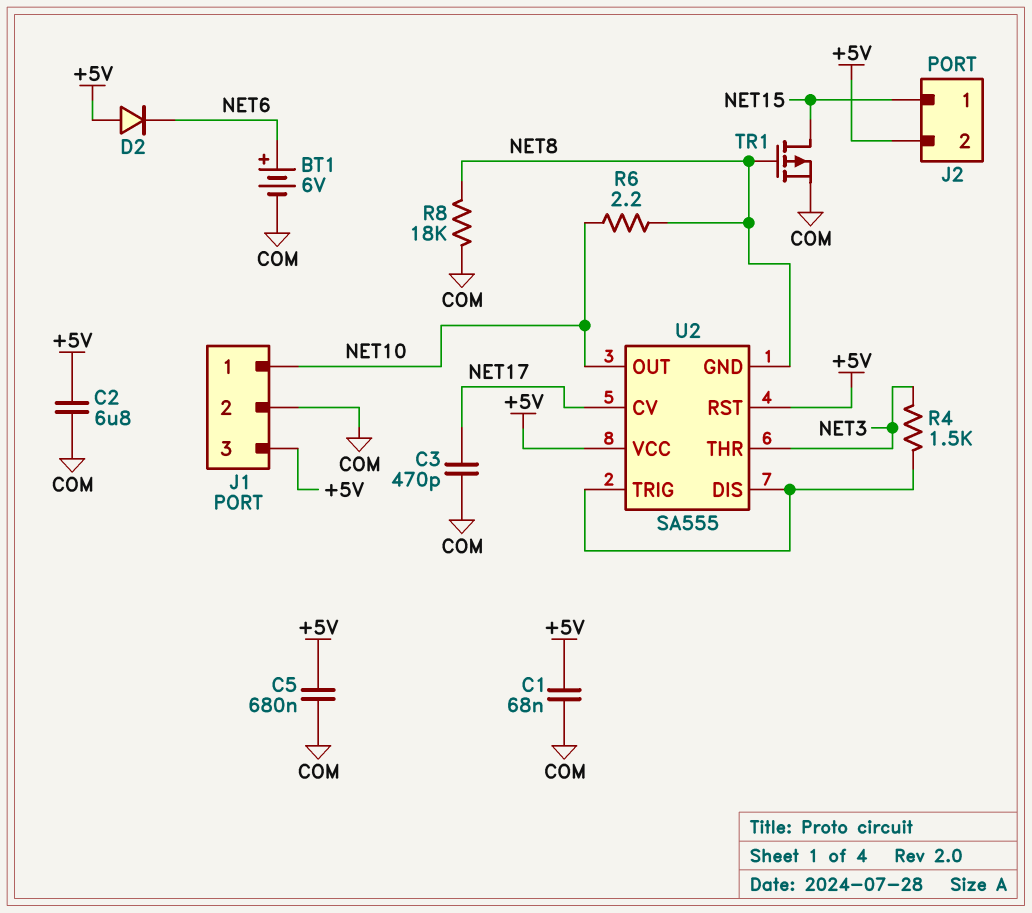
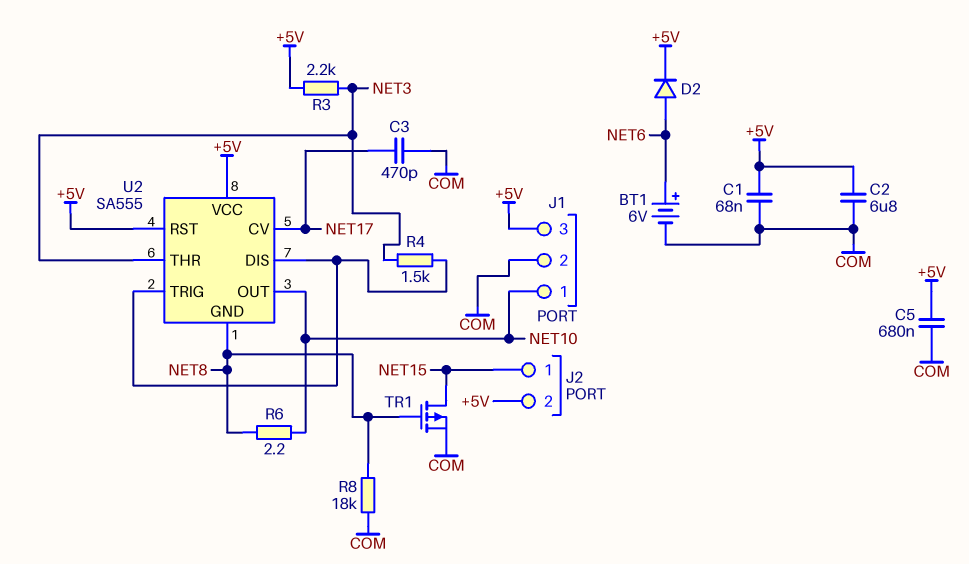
D2: diode (A +5V, K NET6) -> diode (A NET6, K +5V)
R3: none -> 2.2k (+5V, NET3)

